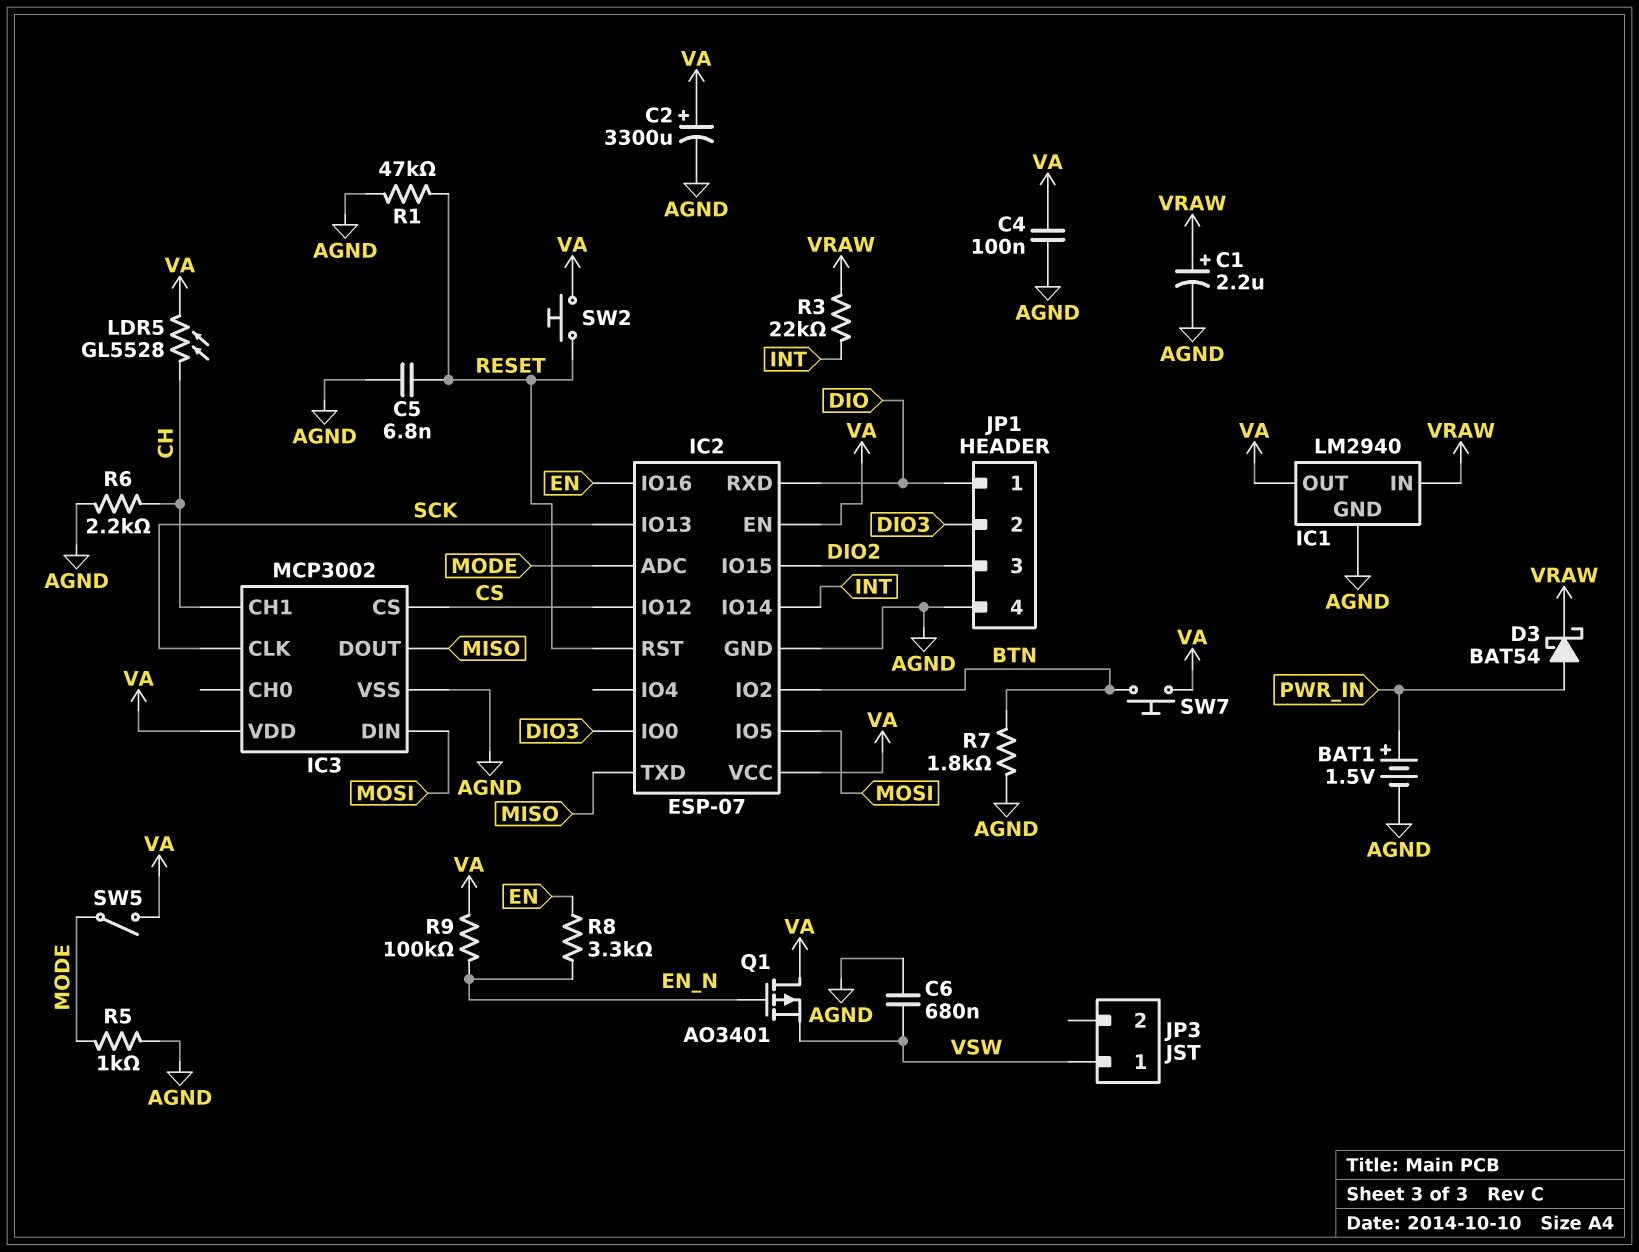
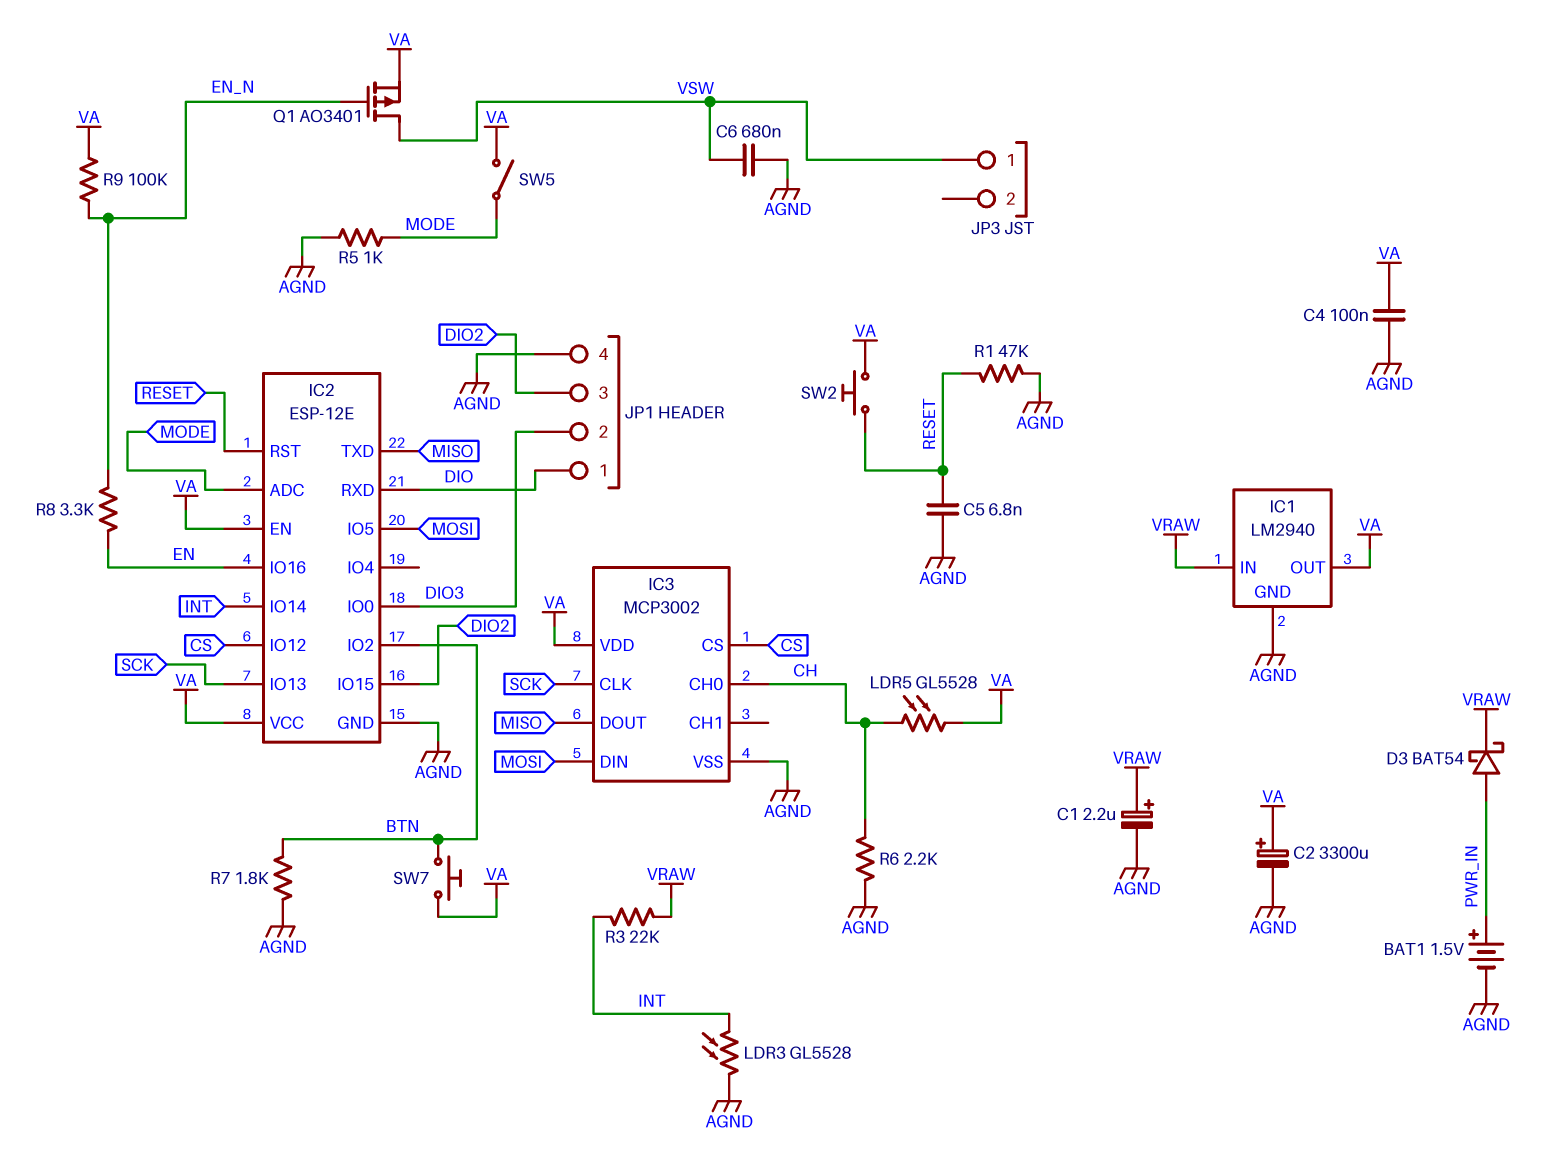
IC2: ESP-07 -> ESP-12E
IC3 pin CH0: none -> CH
IC3 pin CH1: CH -> none
LDR3: none -> GL5528 (AGND, INT)
Q1: PMOS AO3401 (G EN_N, D VA, S VSW) -> PMOS AO3401 (G EN_N, D VSW, S VA)

